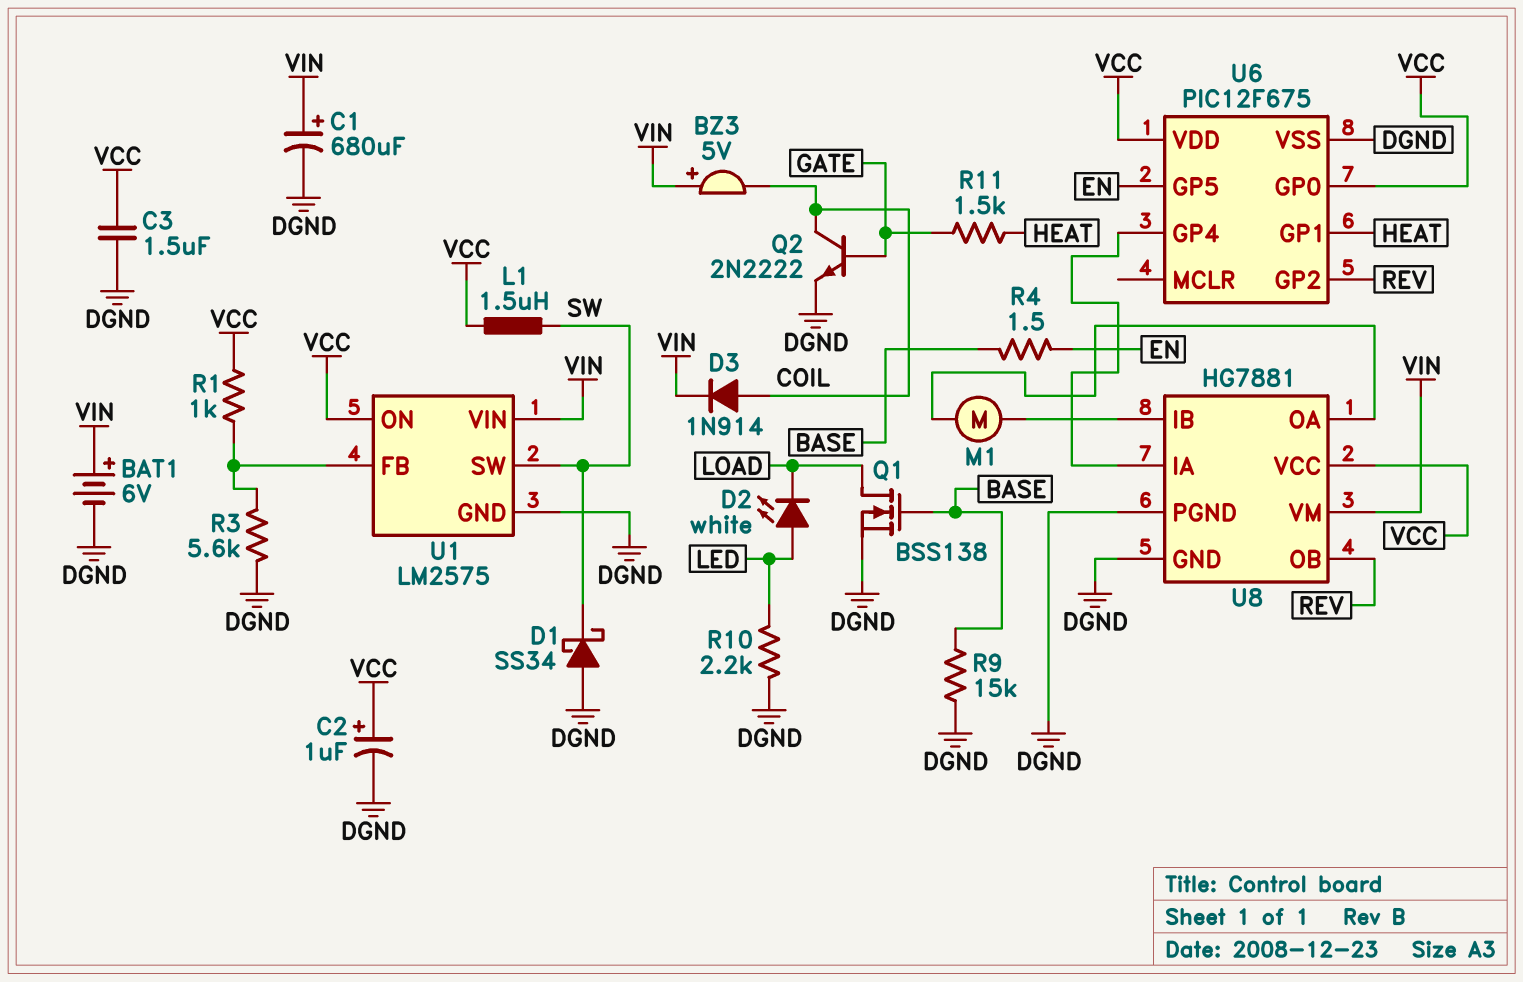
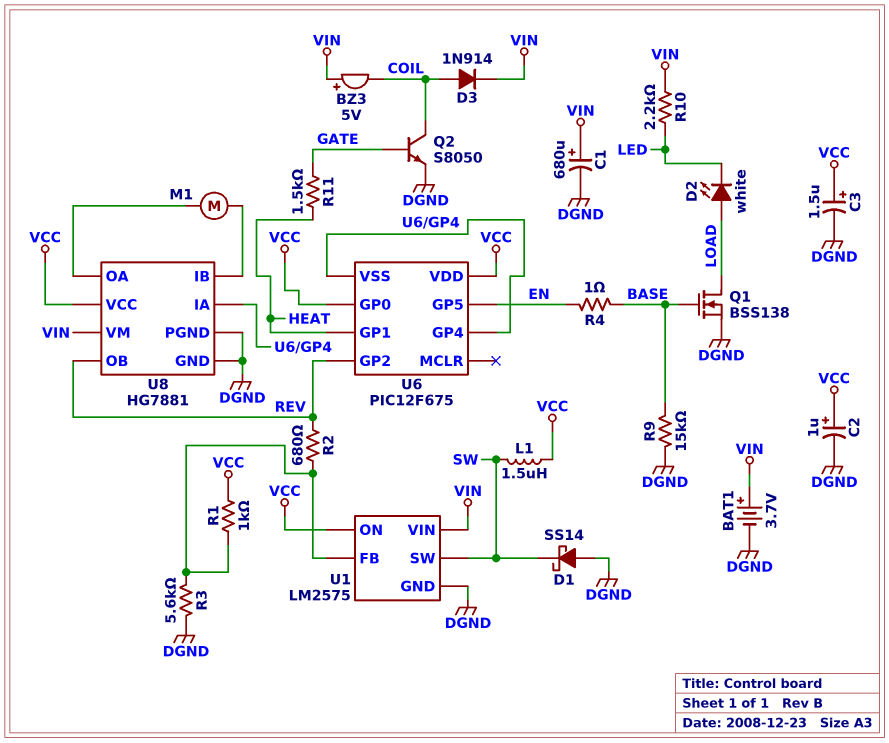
BAT1: 6V (plus VIN, minus DGND) -> 3.7V (plus VIN, minus DGND)
C3: 1.5uF (DGND, VCC) -> 1.5uF (plus VCC, minus DGND)
D1: schottky SS34 (A DGND, K SW) -> schottky SS14 (A DGND, K SW)
D2: LED white (A LED, K LOAD) -> LED white (A LOAD, K LED)
Q2: NPN 2N2222 (B GATE, C COIL, E DGND) -> NPN S8050 (B GATE, C COIL, E DGND)
R2: none -> 680 (REV, U1/FB)
R4: 1.5 (BASE, EN) -> 1 (BASE, EN)
R10: 2.2k (DGND, LED) -> 2.2k (LED, VIN)
U6 pin VSS: DGND -> U6/GP4

